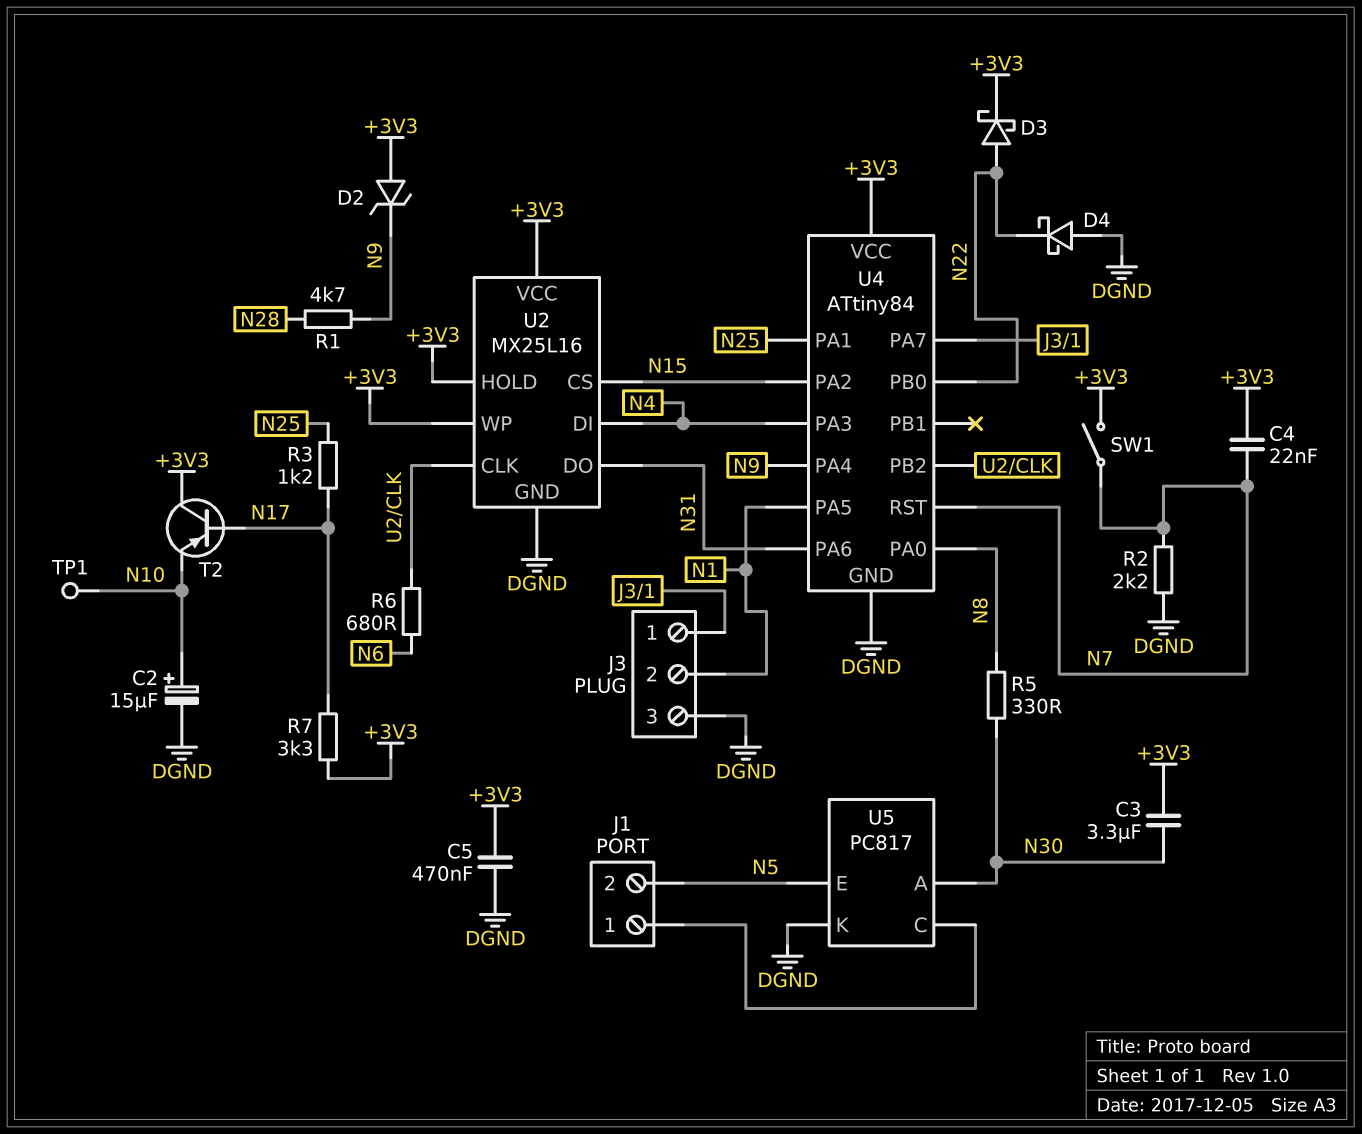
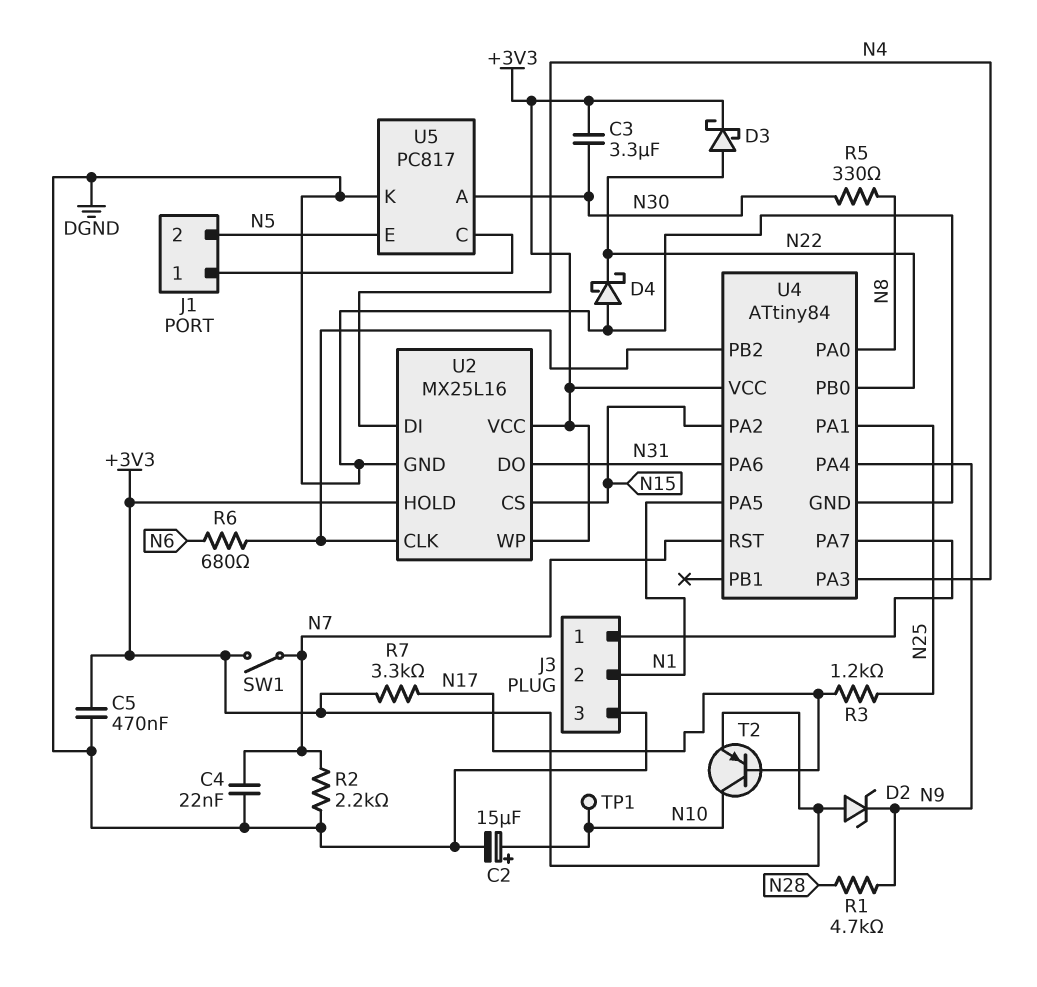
C4: 22nF (+3V3, N7) -> 22nF (DGND, N7)
T2: PNP (B N17, C +3V3, E N10) -> PNP (B N17, C N10, E +3V3)

